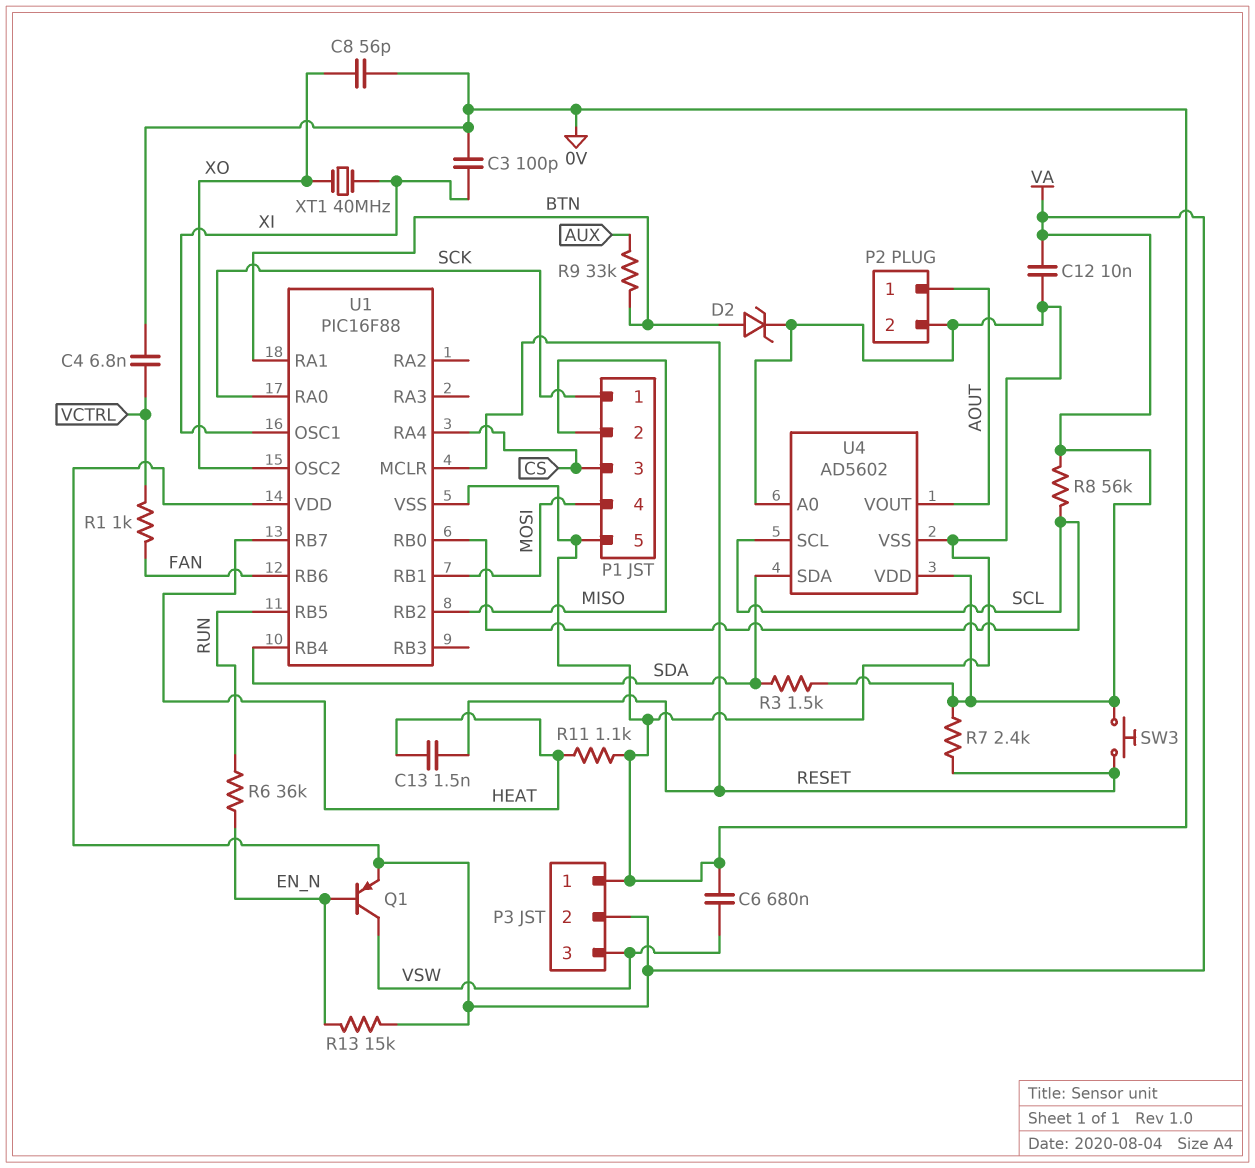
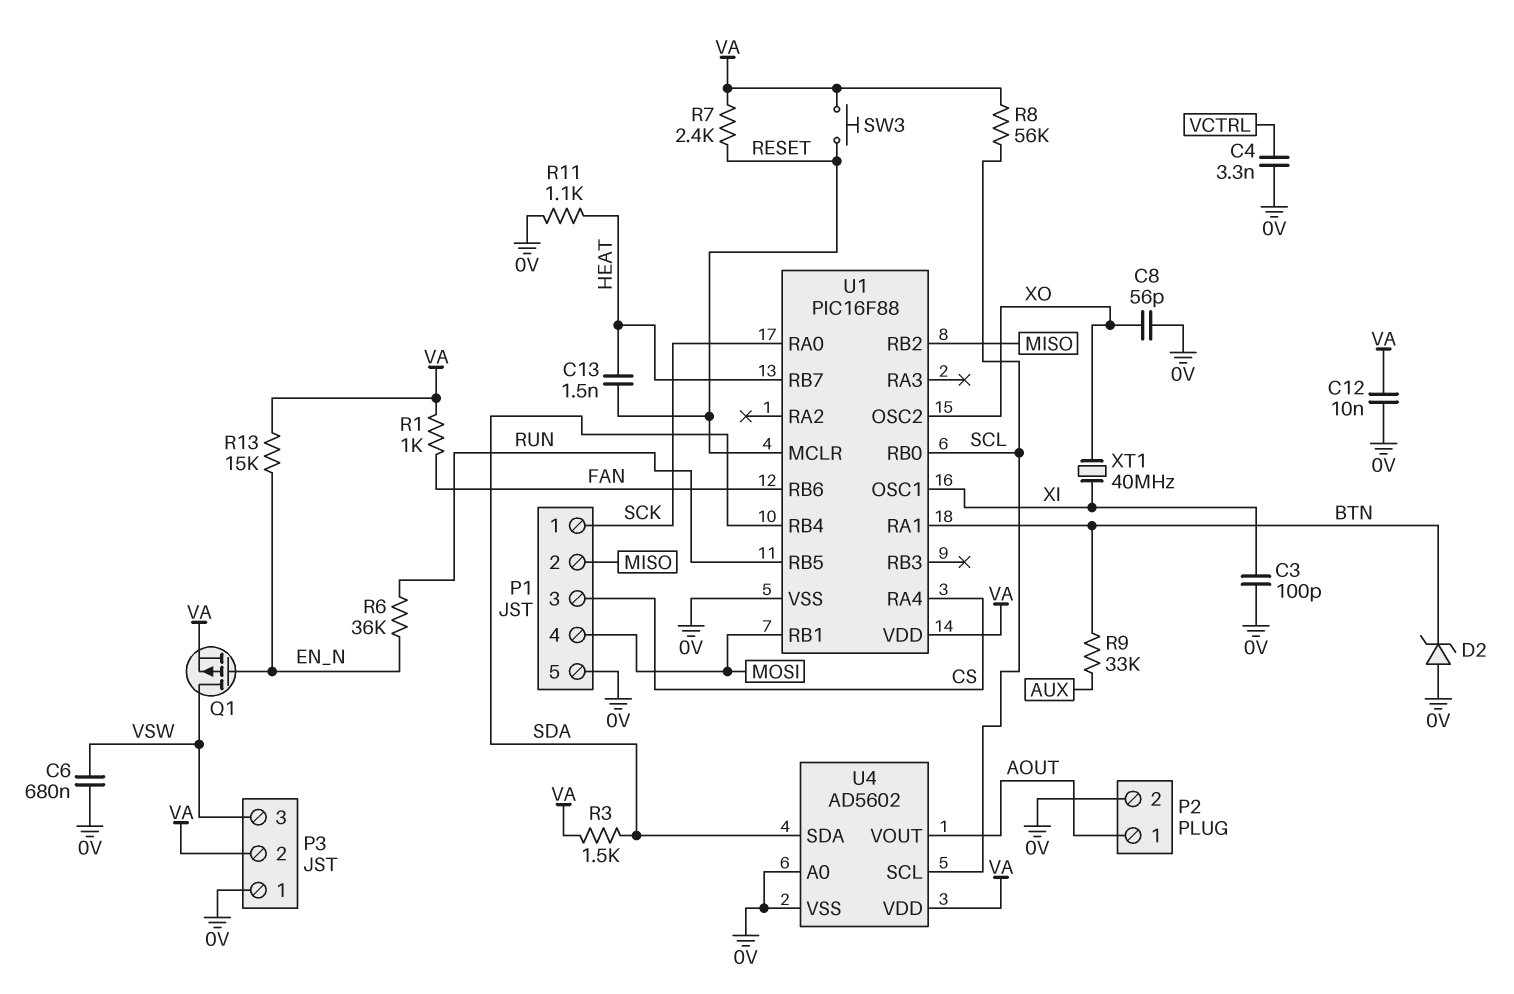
C4: 6.8nF (0V, VCTRL) -> 3.3nF (0V, VCTRL)
D2: zener (A BTN, K 0V) -> zener (A 0V, K BTN)
Q1: PNP (B EN_N, C VSW, E VA) -> PMOS (G EN_N, D VSW, S VA)
R1: 1k (FAN, VCTRL) -> 1k (FAN, VA)

